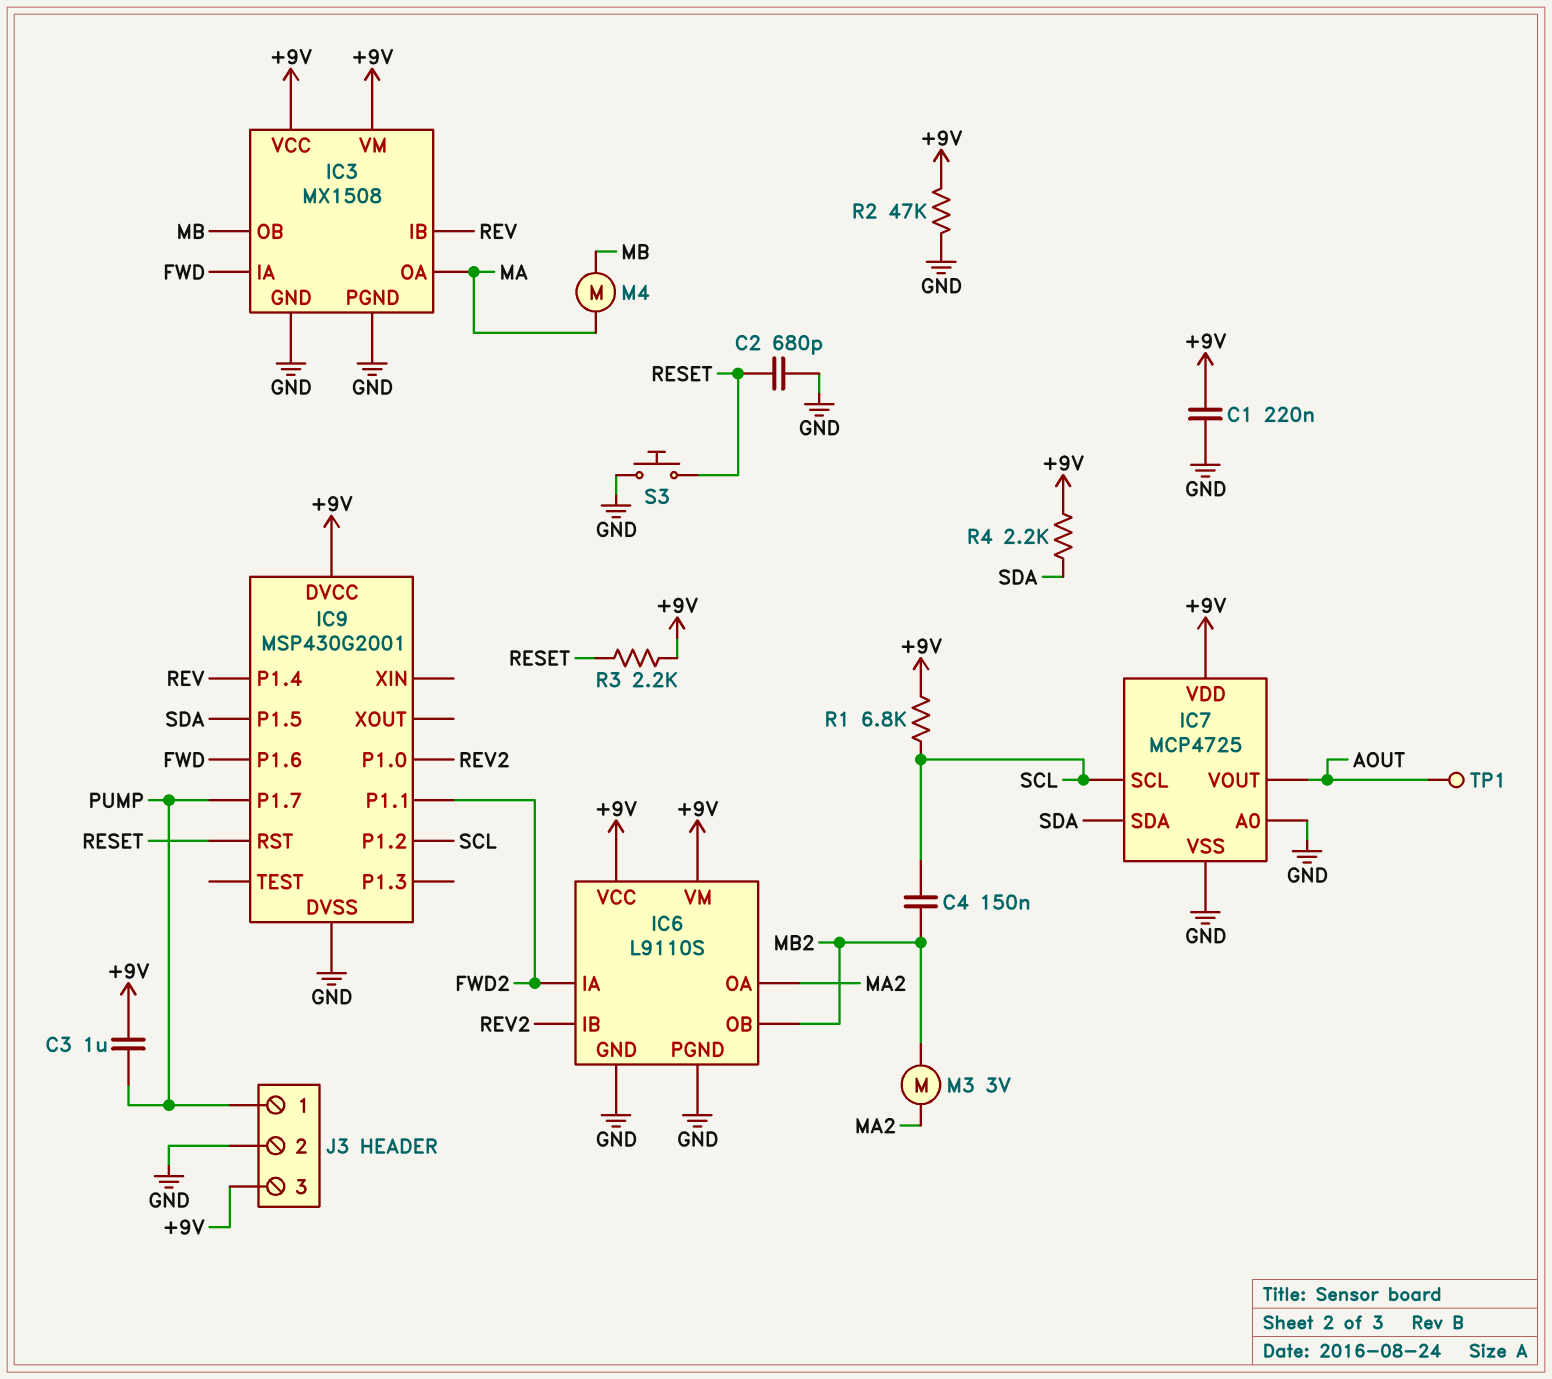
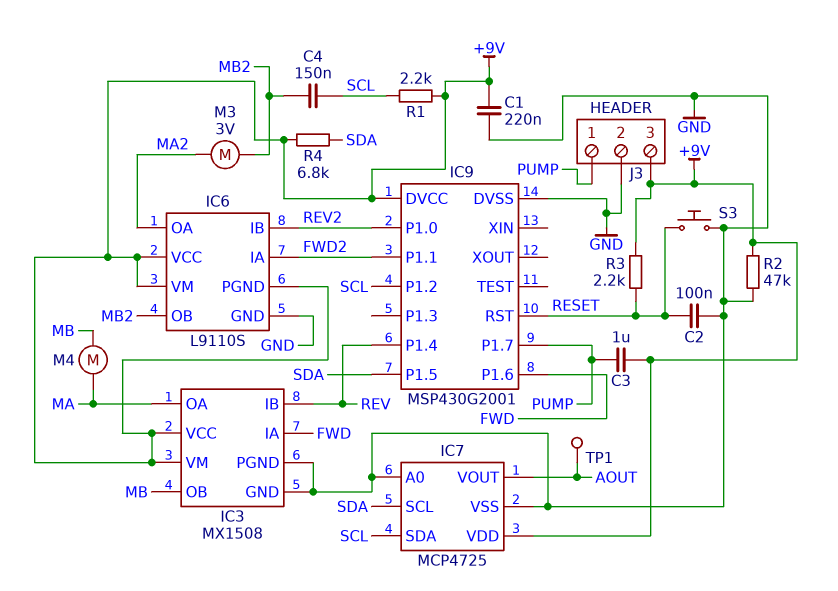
C2: 680pF (GND, RESET) -> 100nF (GND, RESET)
IC6 pin PGND: GND -> +9V
IC7 pin SCL: SCL -> SDA
IC7 pin SDA: SDA -> SCL
R1: 6.8k (+9V, SCL) -> 2.2k (+9V, SCL)
R4: 2.2k (+9V, SDA) -> 6.8k (+9V, SDA)

